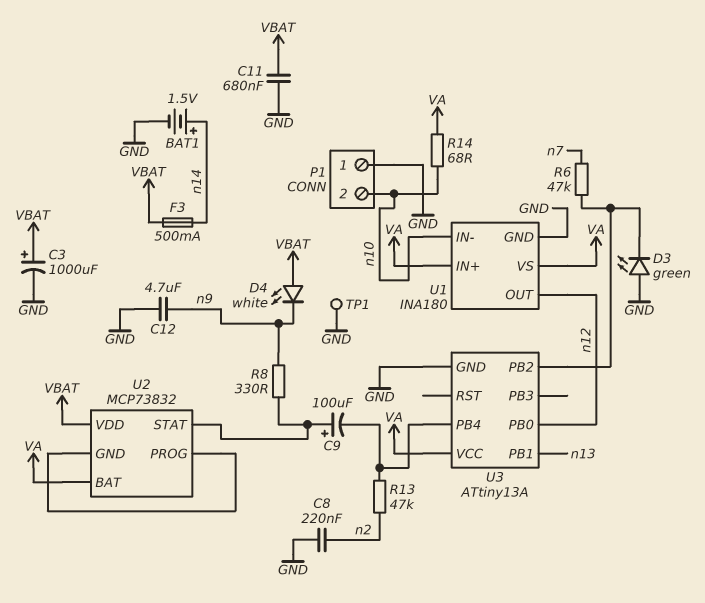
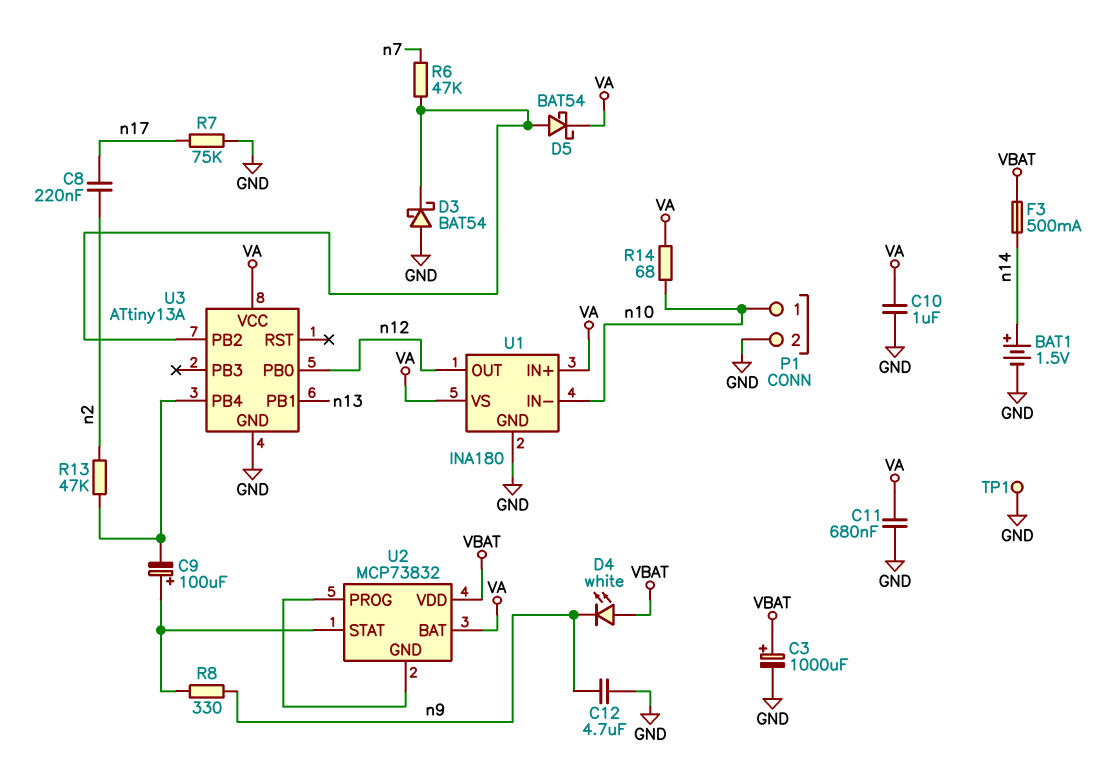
C8: 220nF (GND, n2) -> 220nF (n2, n17)
C10: none -> 1uF (GND, VA)
C11: 680nF (GND, VBAT) -> 680nF (GND, VA)
D3: LED green (A GND, K U3/PB2) -> schottky BAT54 (A GND, K U3/PB2)
D5: none -> schottky BAT54 (A U3/PB2, K VA)
P1 pin 1: GND -> n10
P1 pin 2: n10 -> GND
R7: none -> 75k (GND, n17)

